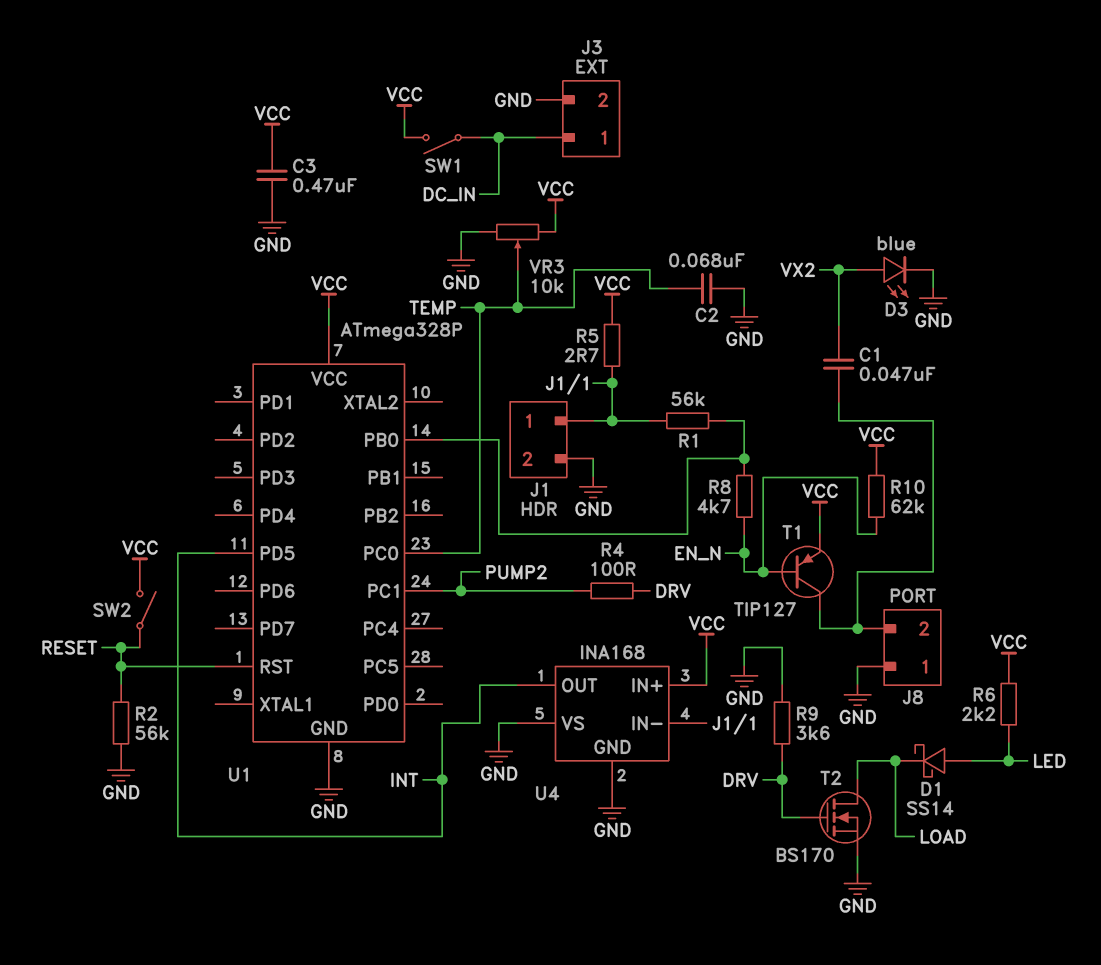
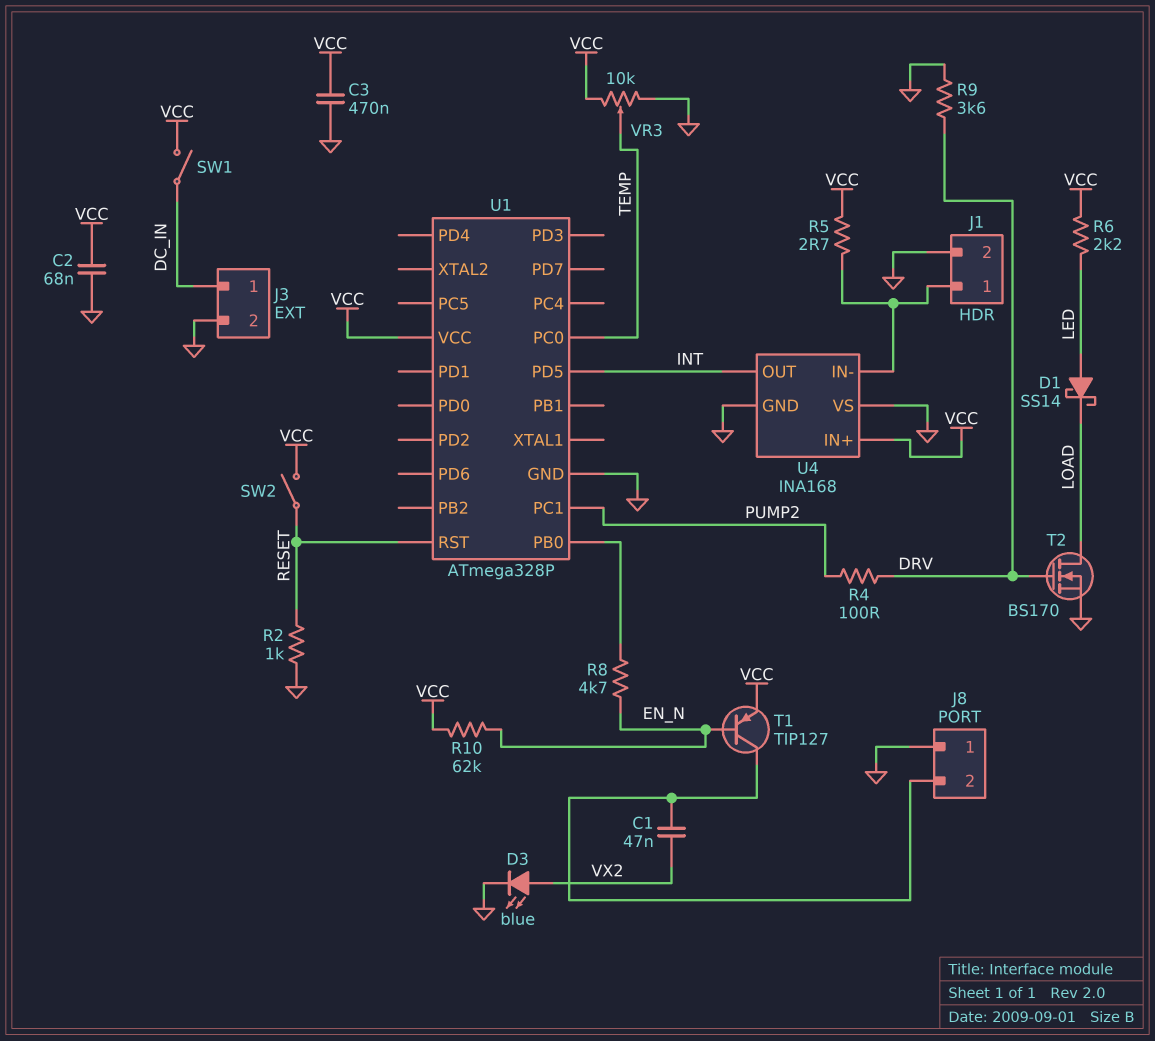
C2: 68nF (GND, TEMP) -> 68nF (GND, VCC)
R1: 56k (J1/1, U1/PB0) -> none
R2: 56k (GND, RESET) -> 1k (GND, RESET)

